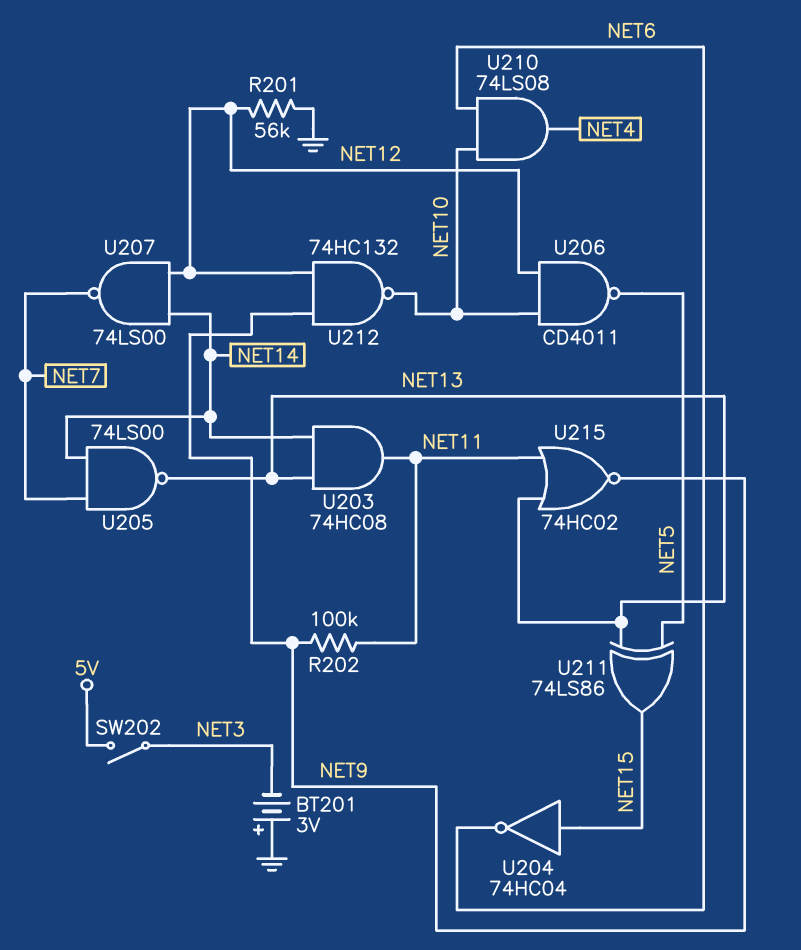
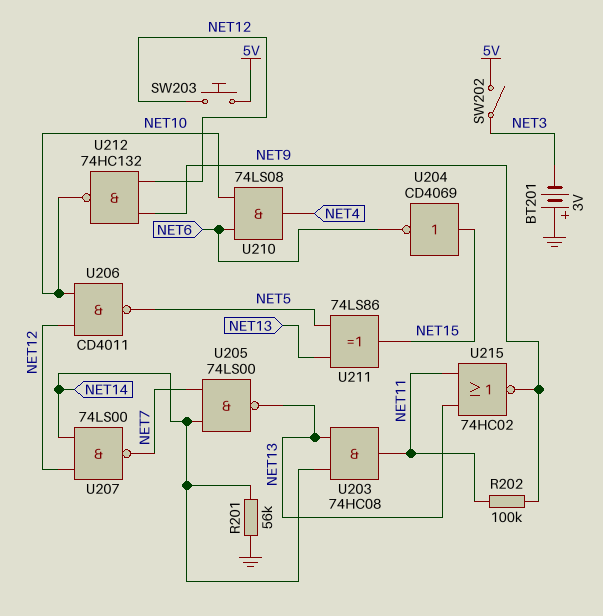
R201: 56k (GND, NET12) -> 56k (GND, NET14)
SW203: none -> button (5V, NET12)
U204: NOT 74HC04 (in NET15, out NET6) -> NOT CD4069 (in NET15, out NET6)

